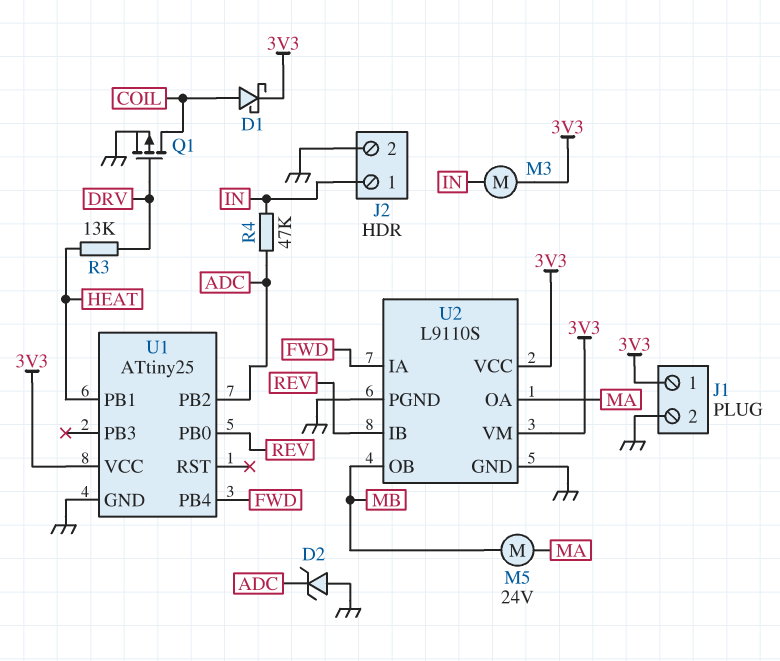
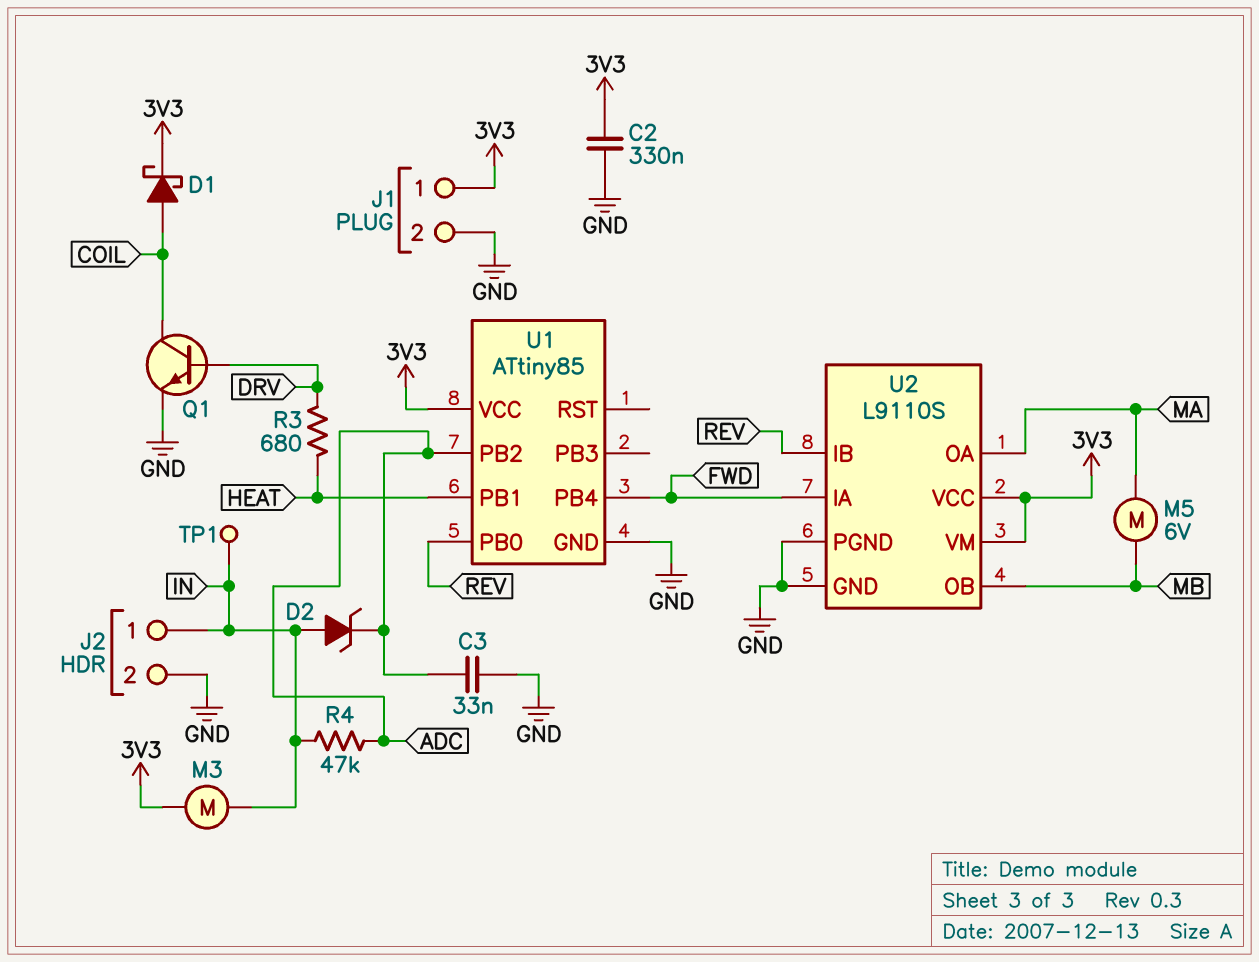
C2: none -> 330nF (3V3, GND)
C3: none -> 33nF (ADC, GND)
D2: zener (A GND, K ADC) -> zener (A IN, K ADC)
M5: motor 24V (MA, MB) -> motor 6V (MA, MB)
Q1: PMOS (G DRV, D COIL, S GND) -> NPN (B DRV, C COIL, E GND)
R3: 13k (DRV, HEAT) -> 680 (DRV, HEAT)
TP1: none -> test point (IN)
U1: ATtiny25 -> ATtiny85

